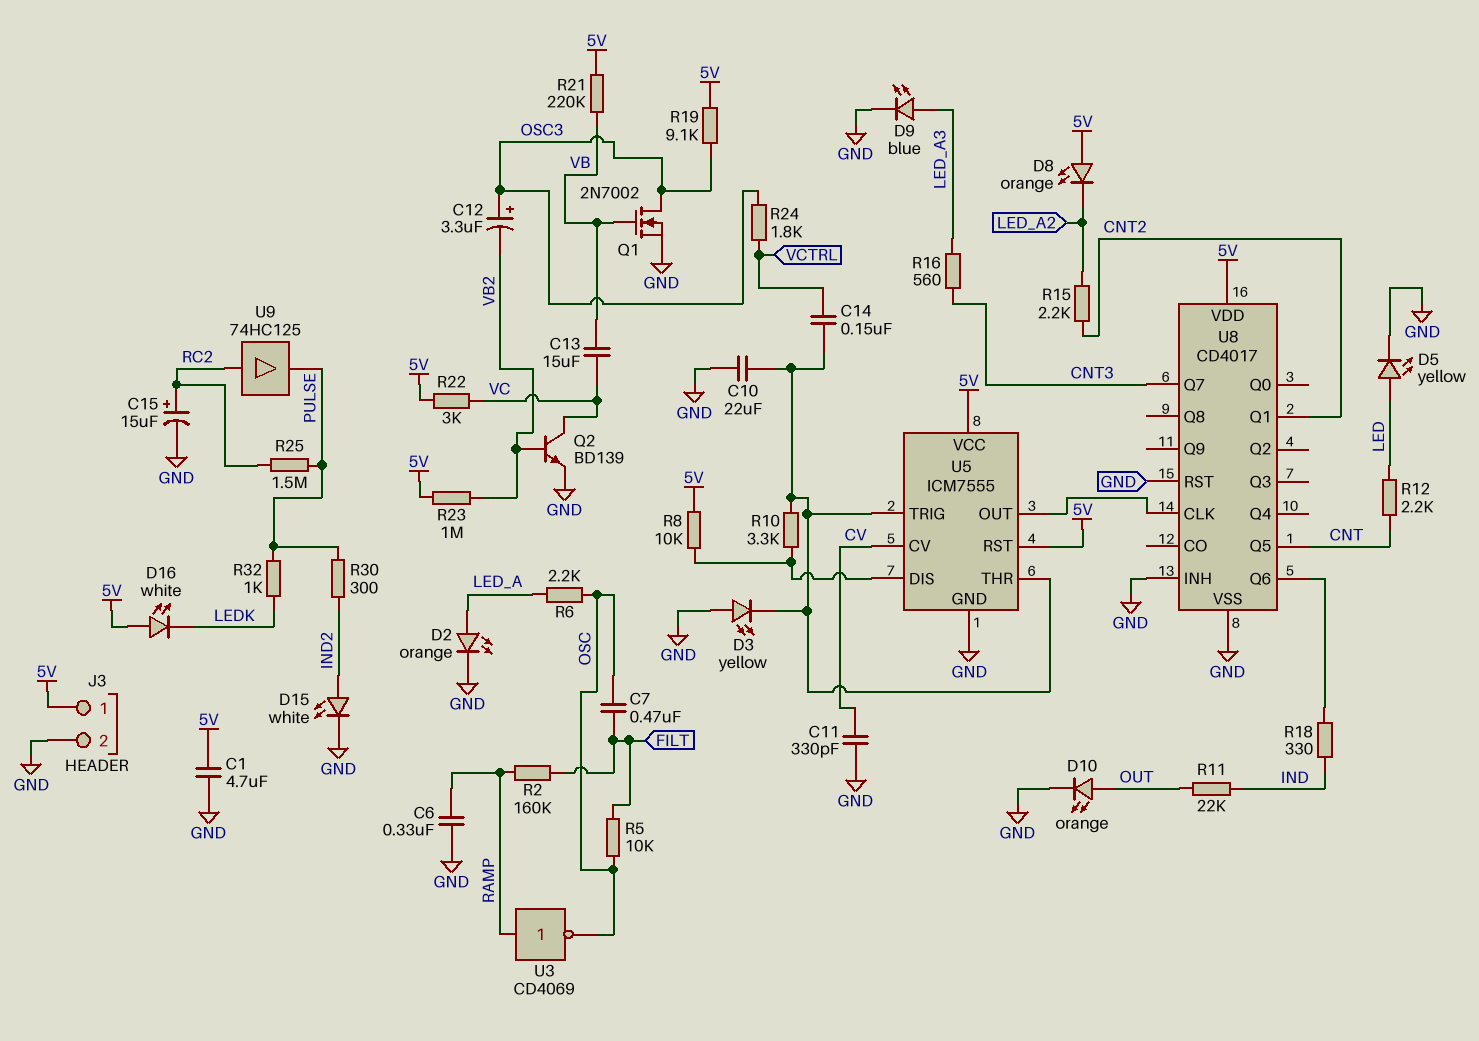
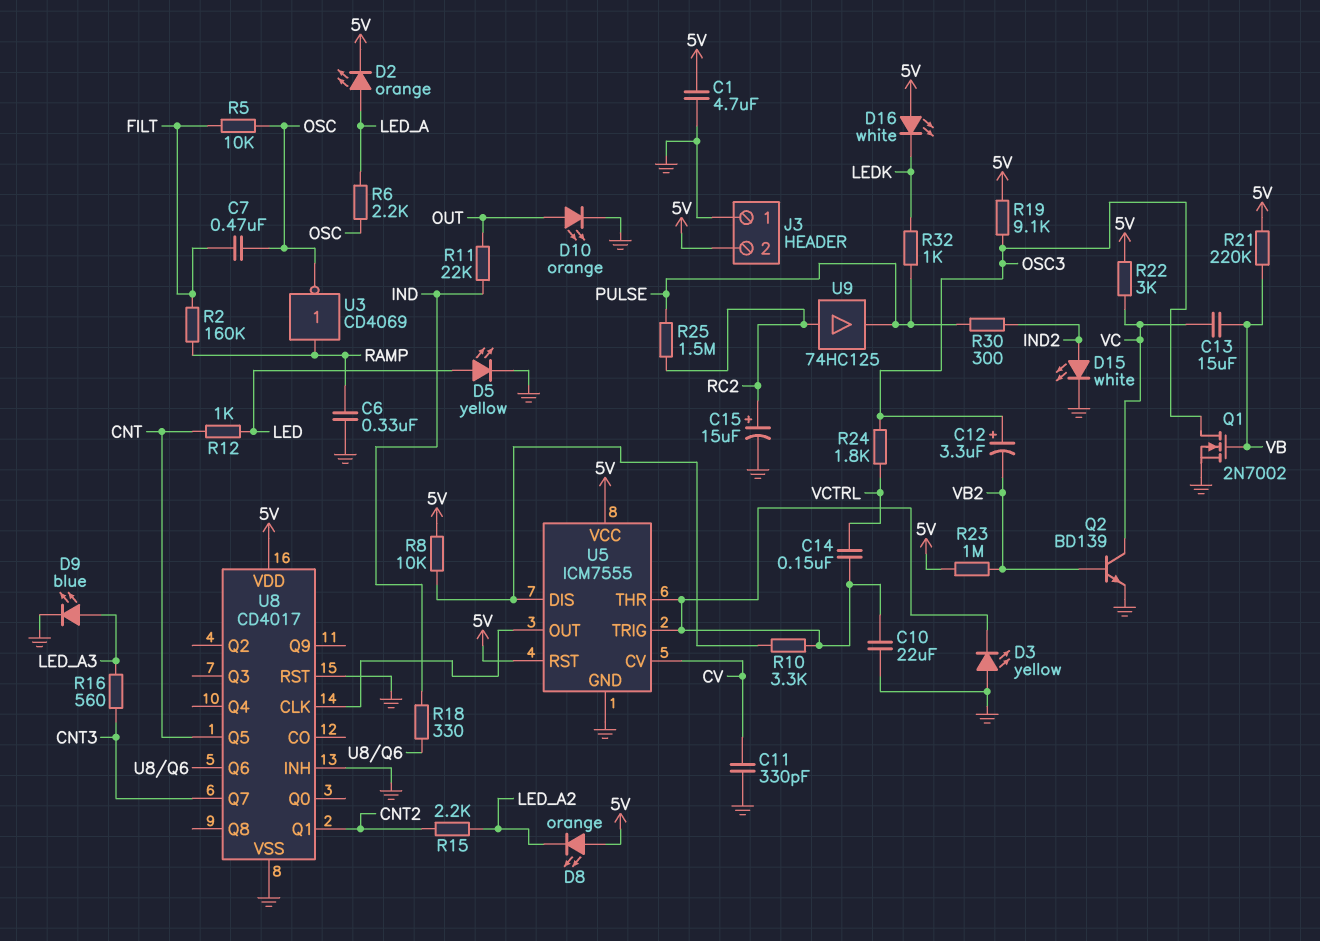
D2: LED orange (A LED_A, K GND) -> LED orange (A LED_A, K 5V)
J3 pin 1: 5V -> GND
J3 pin 2: GND -> 5V
R12: 2.2k (CNT, LED) -> 1k (CNT, LED)

